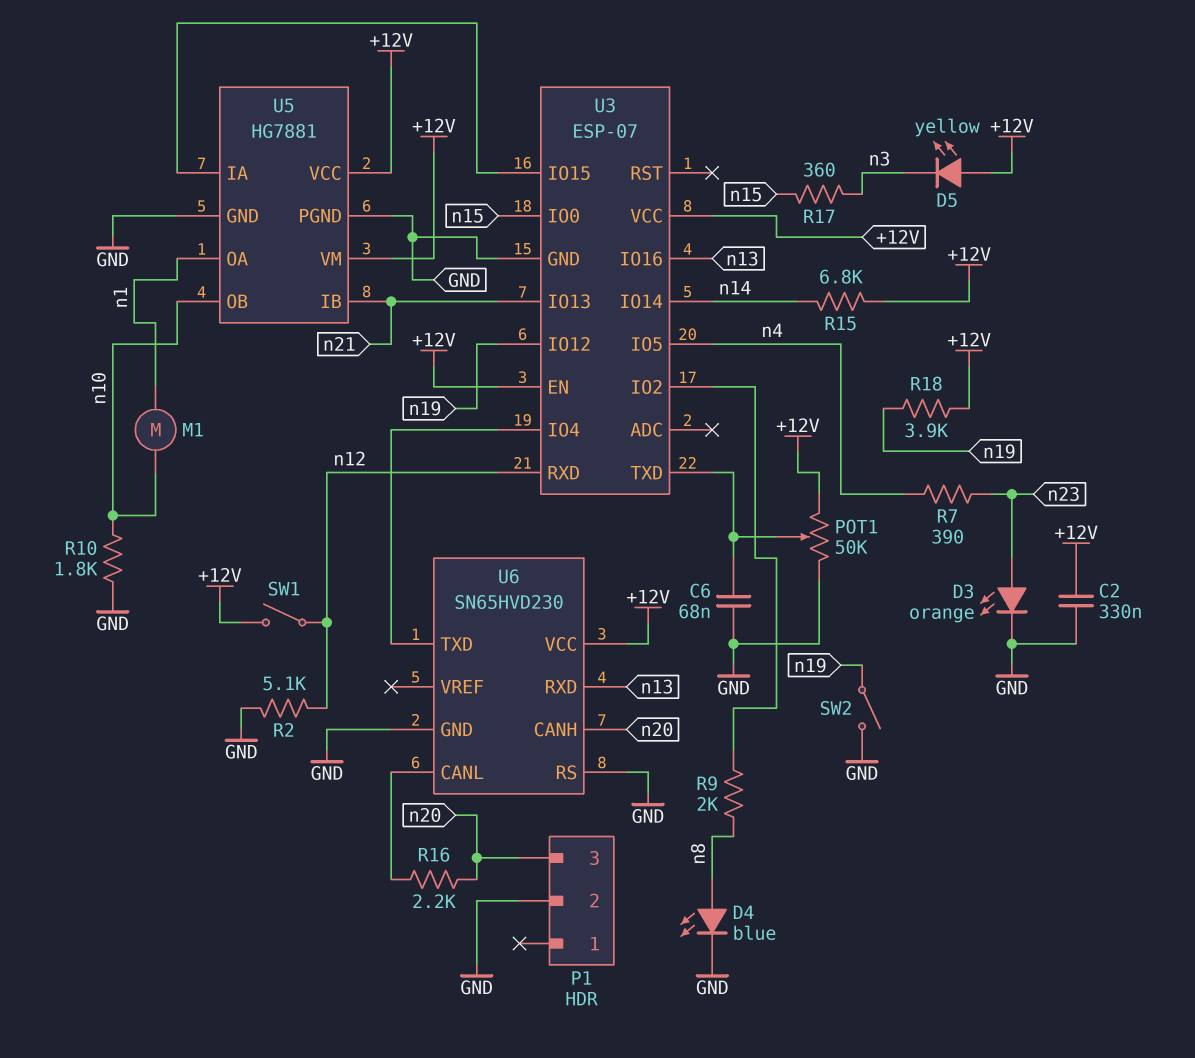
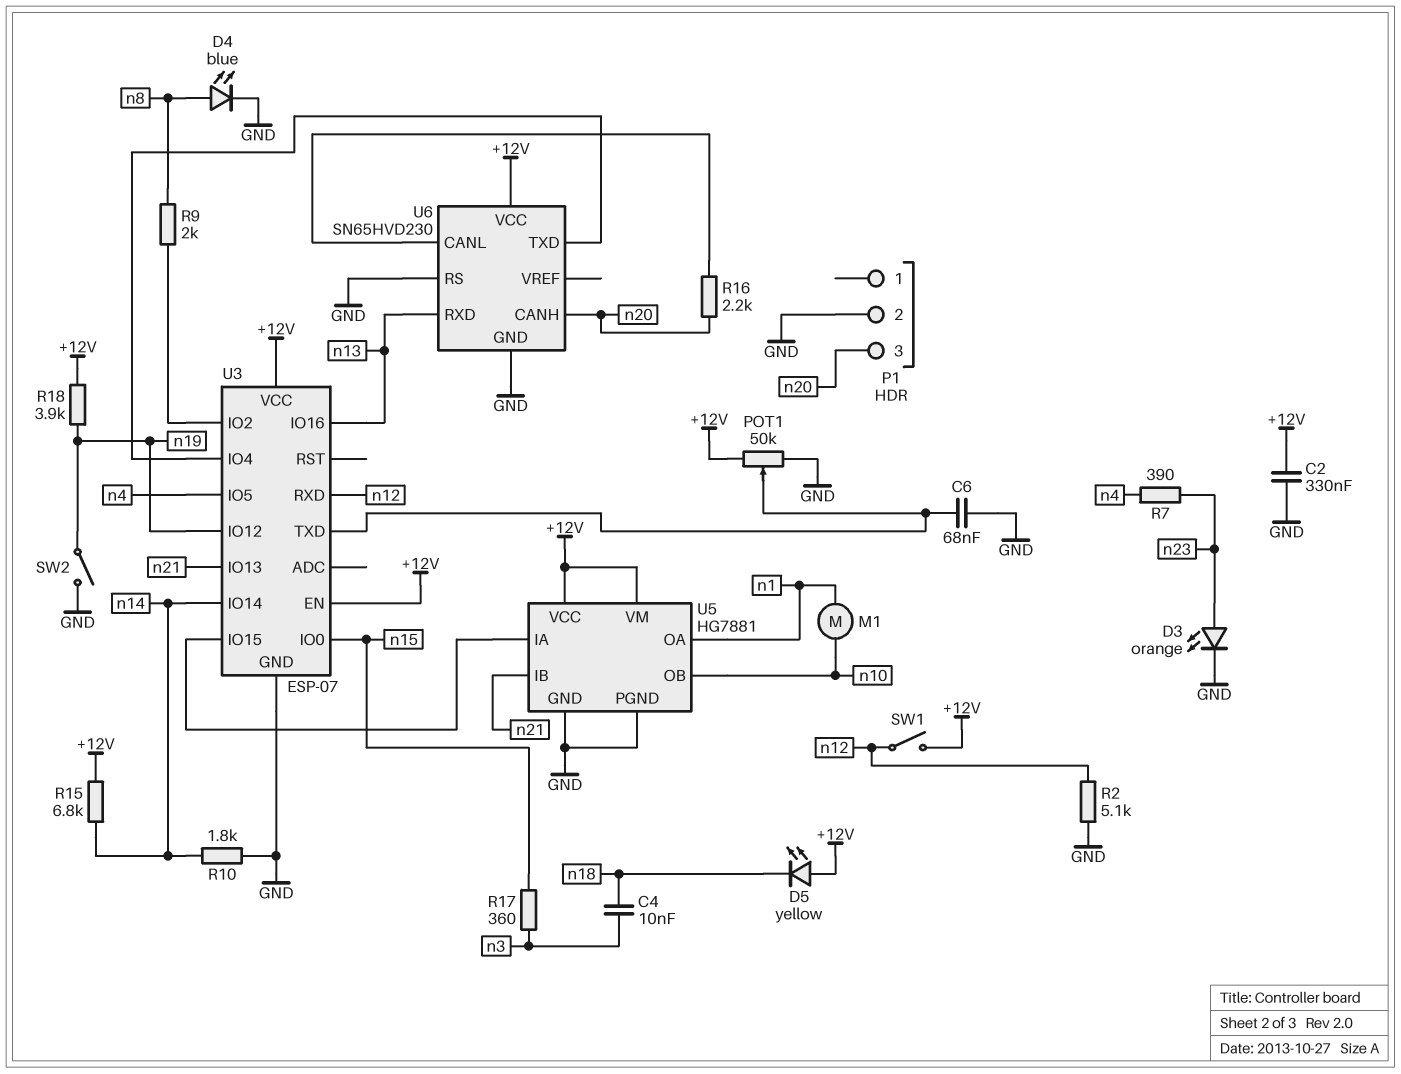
C4: none -> 10nF (n3, n18)
D5: LED yellow (A +12V, K n3) -> LED yellow (A +12V, K n18)
R10: 1.8k (GND, n10) -> 1.8k (GND, n14)

